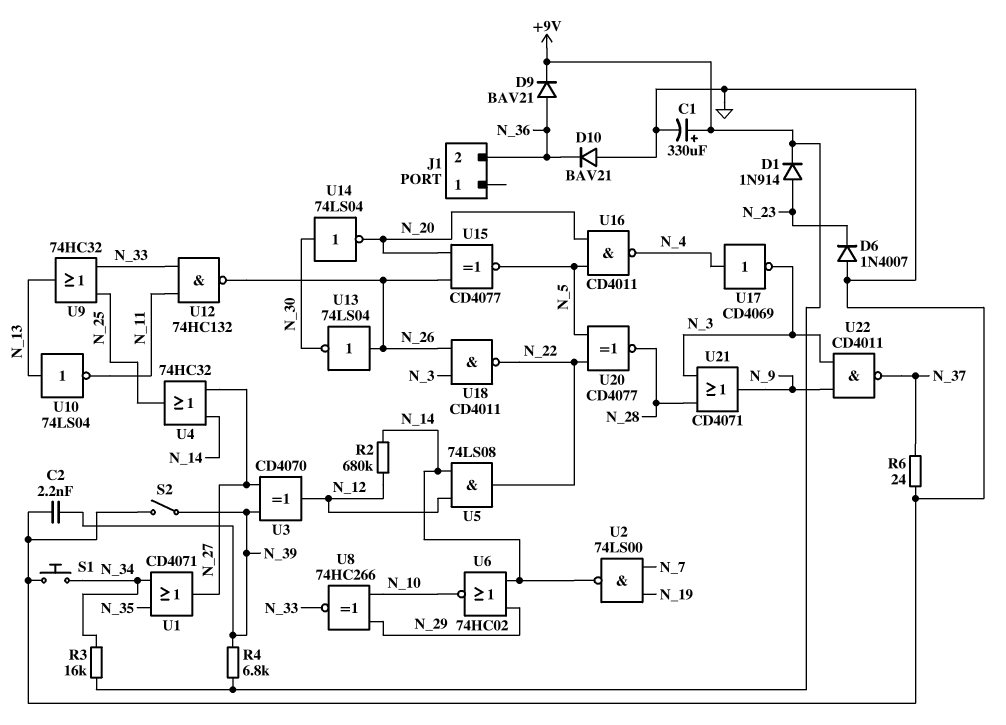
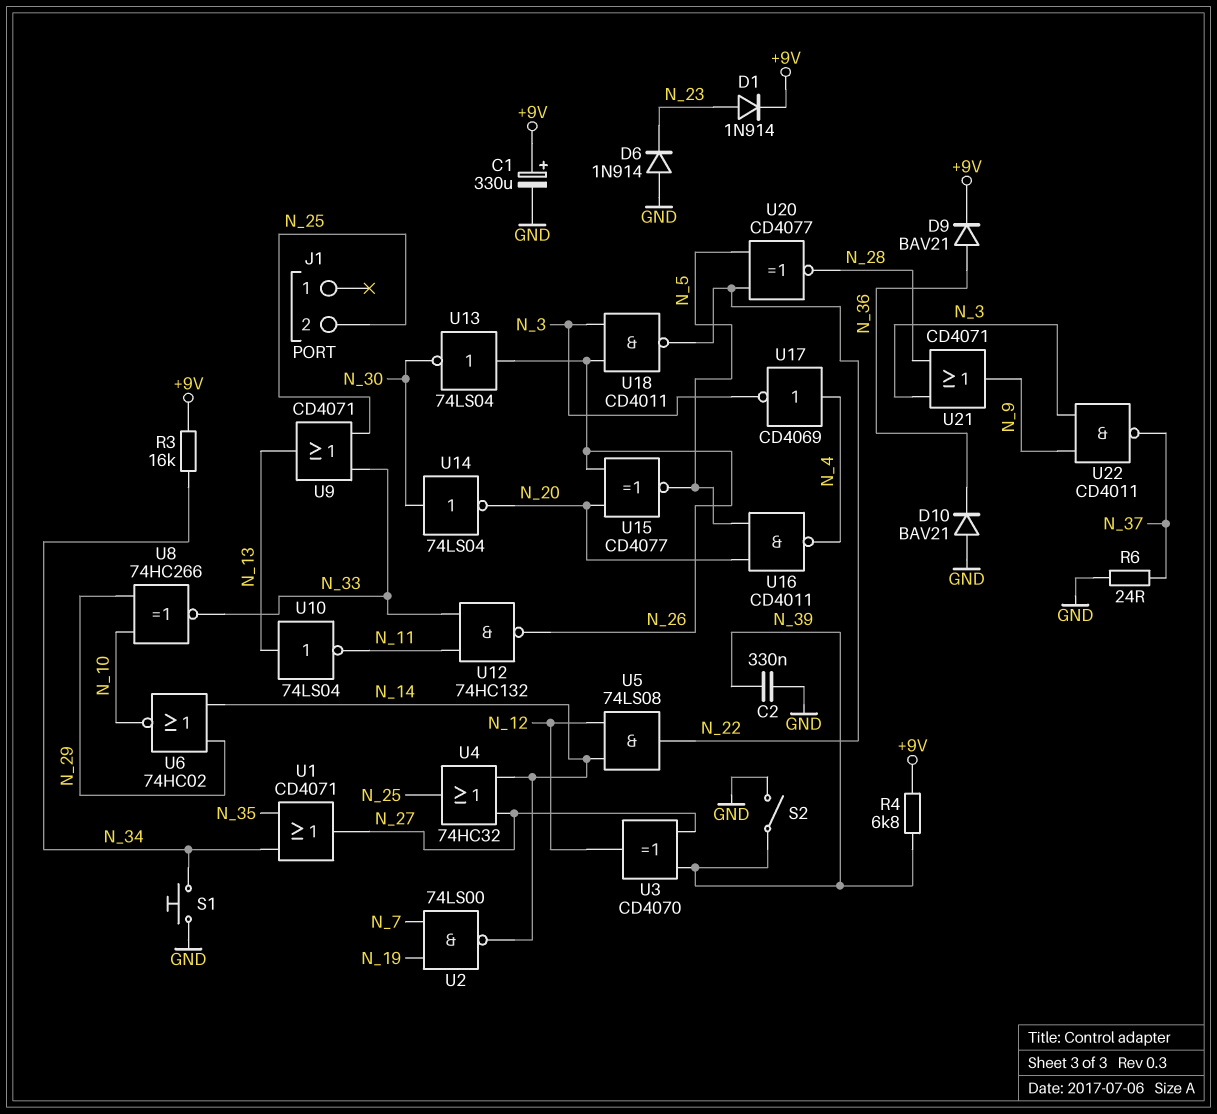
C2: 2.2nF (GND, N_39) -> 330nF (GND, N_39)
D6: diode 1N4007 (A GND, K N_23) -> diode 1N914 (A GND, K N_23)
J1 pin 2: N_36 -> N_25
R2: 680k (N_12, N_14) -> none
U9: OR 74HC32 (in N_25, in N_33, out N_13) -> OR CD4071 (in N_25, in N_33, out N_13)

